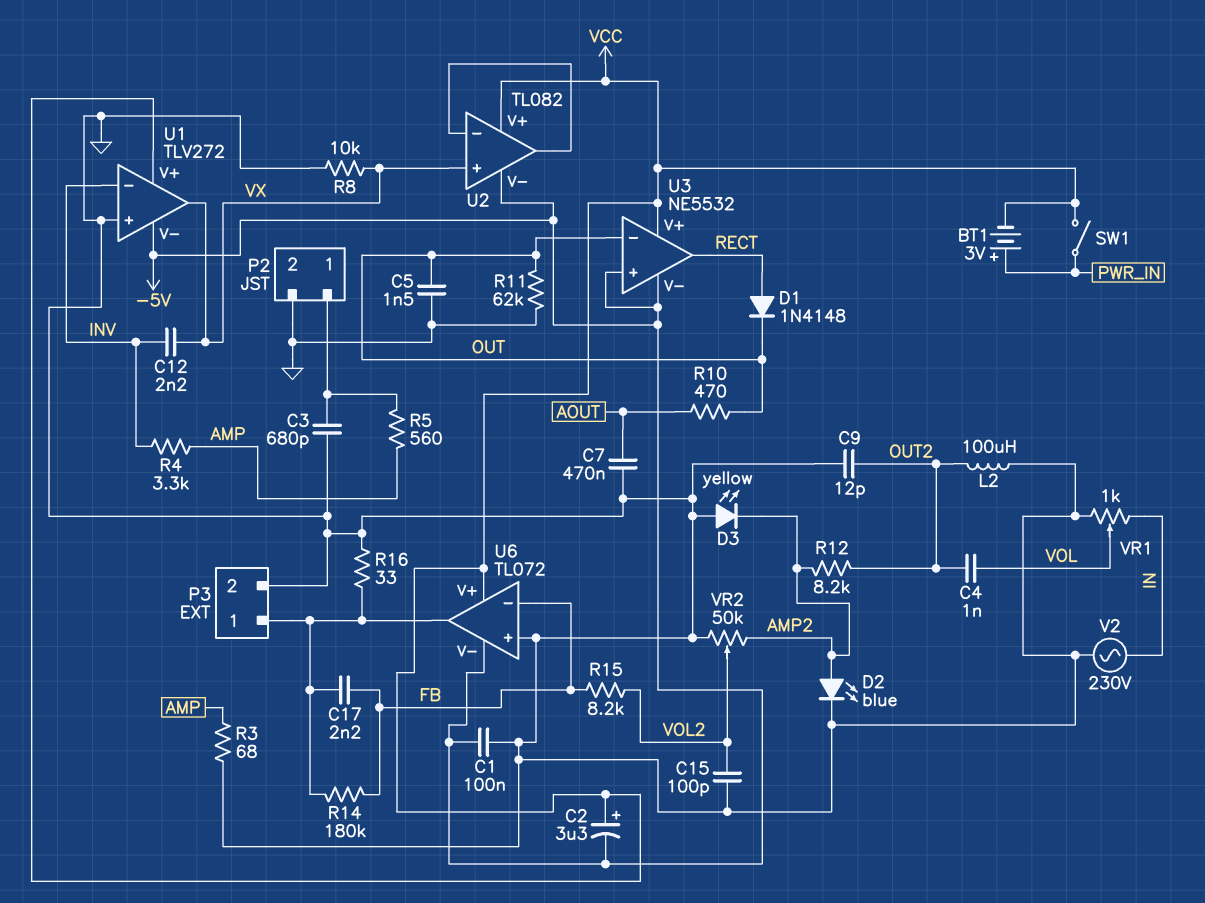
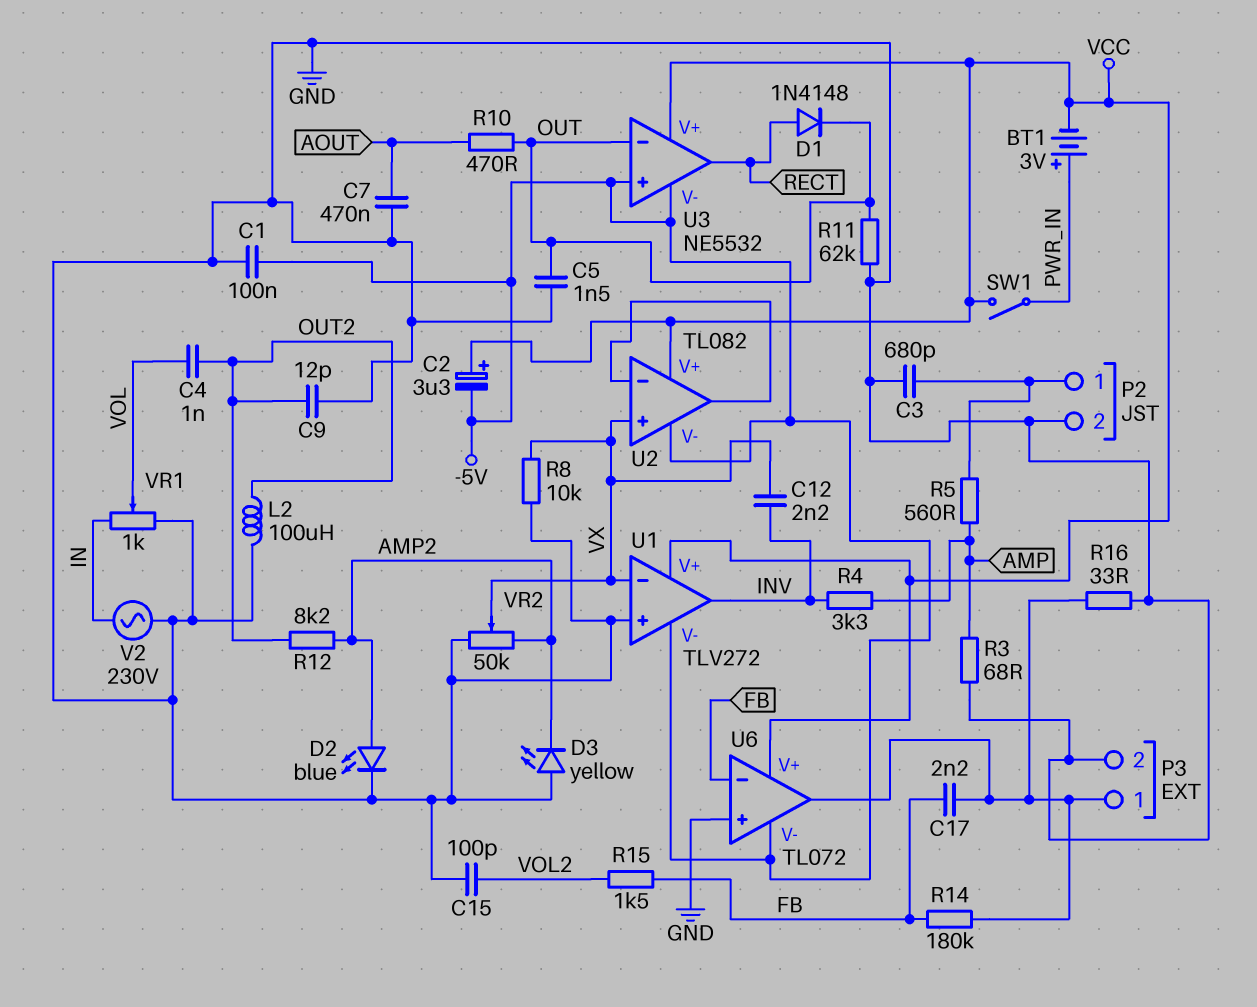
R15: 8.2k (FB, VOL2) -> 1.5k (FB, VOL2)
U1 pin in-: INV -> VX
U1 pin out: VX -> INV
VR2: 50k (AMP2, GND, wiper VOL2) -> 50k (AMP2, GND, wiper VX)

